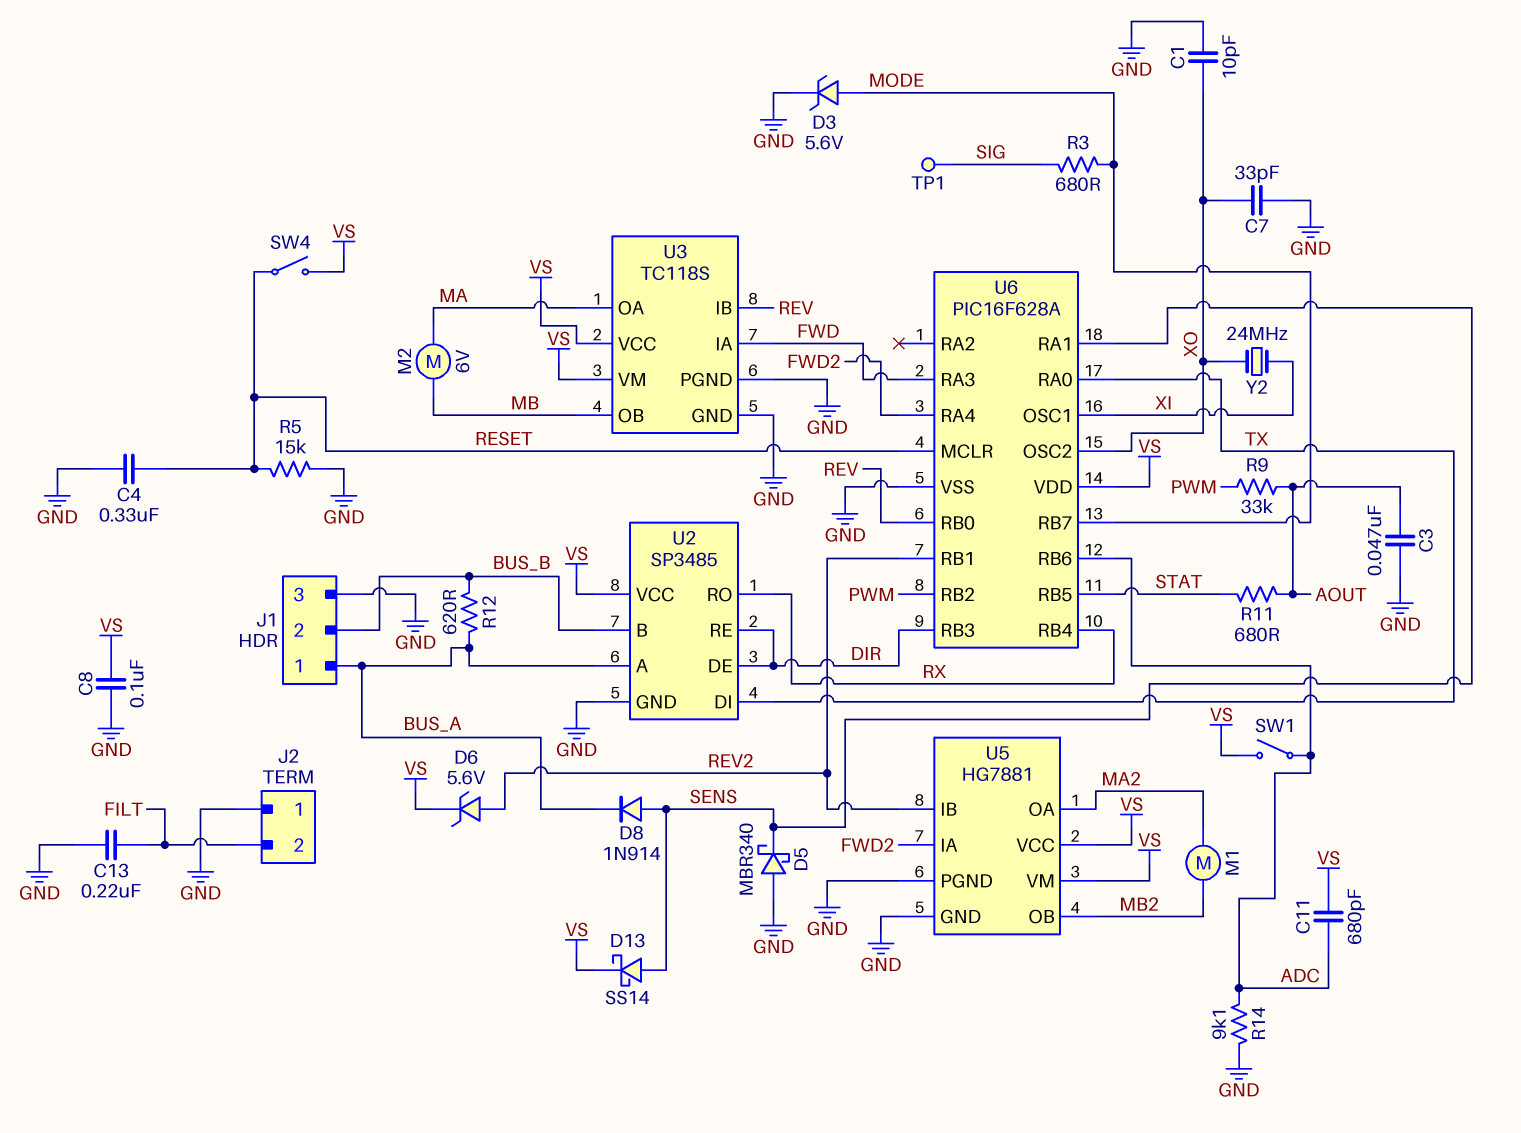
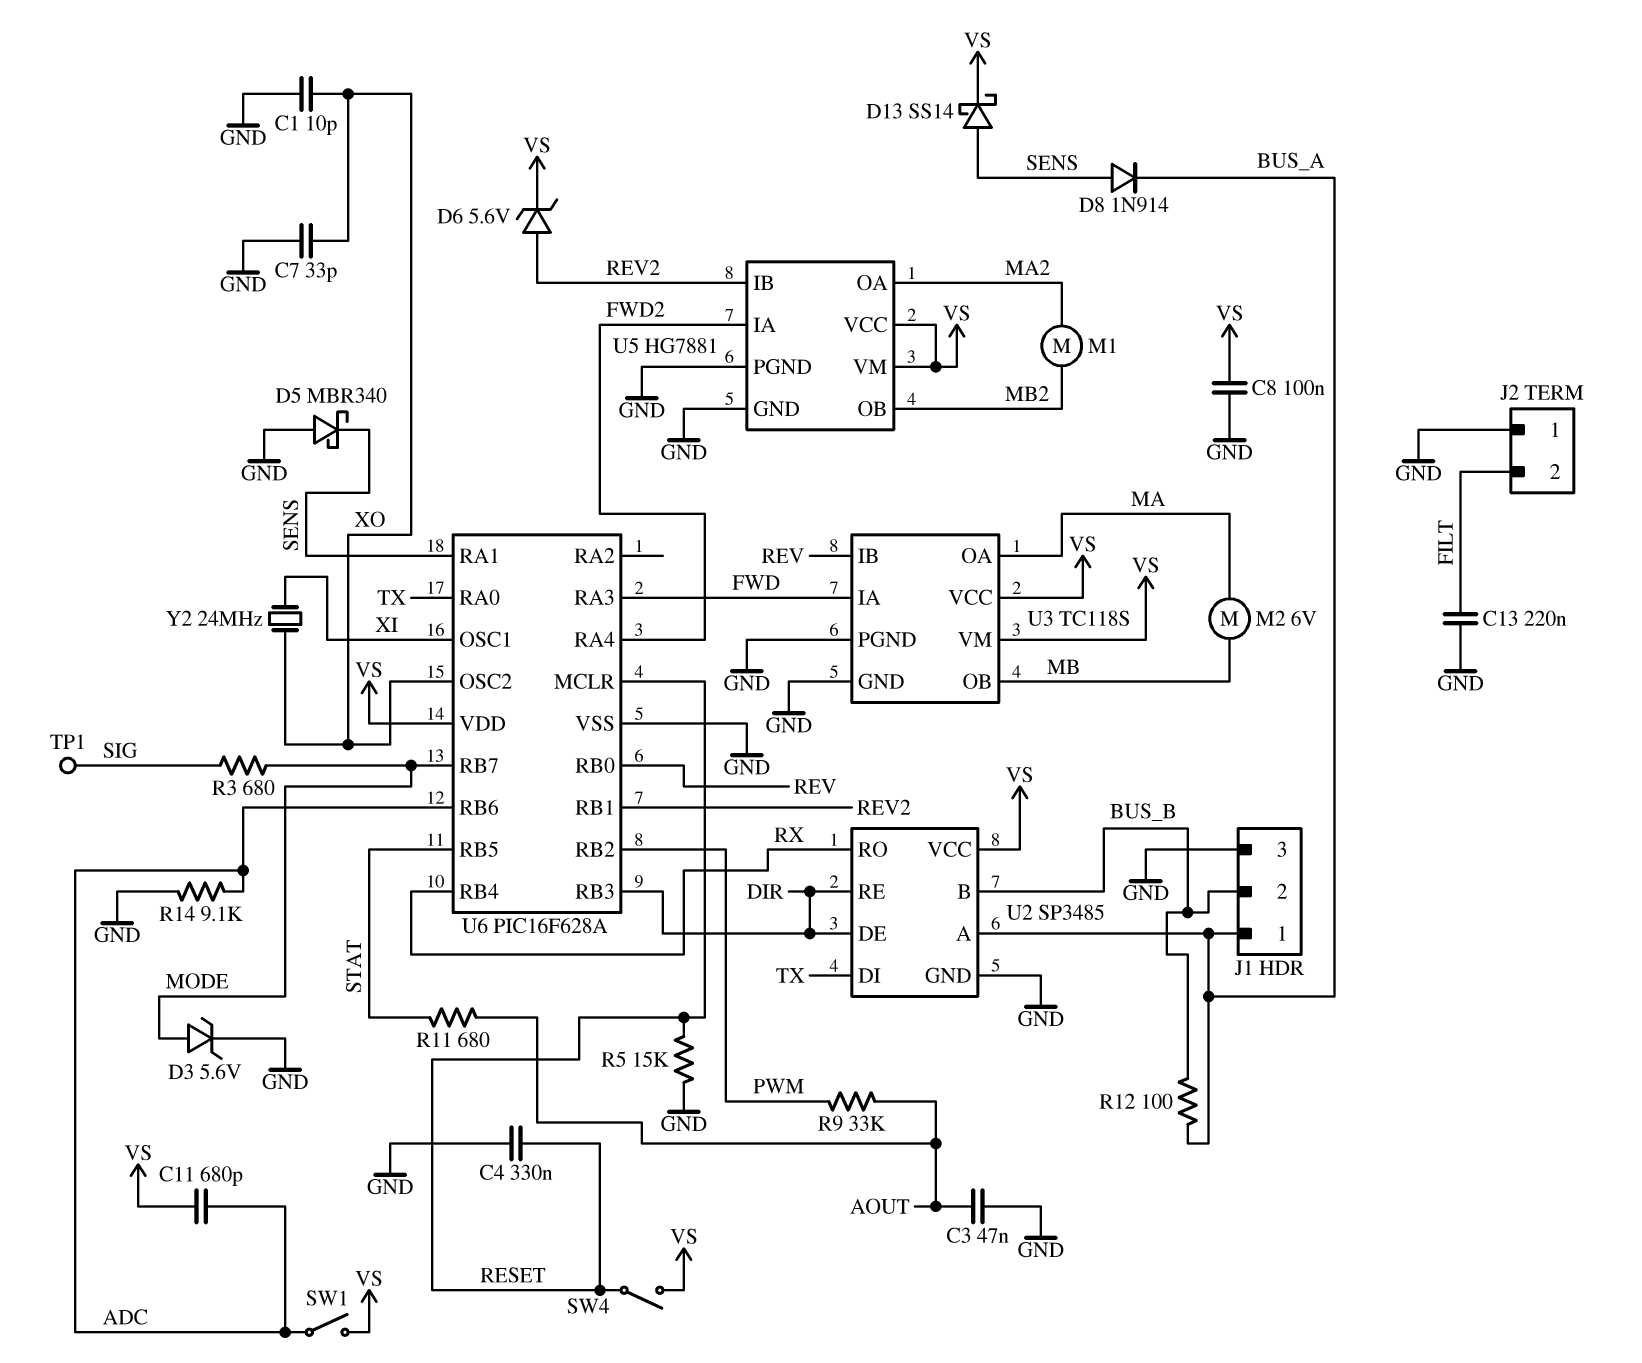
R12: 620 (BUS_A, BUS_B) -> 100 (BUS_A, BUS_B)

